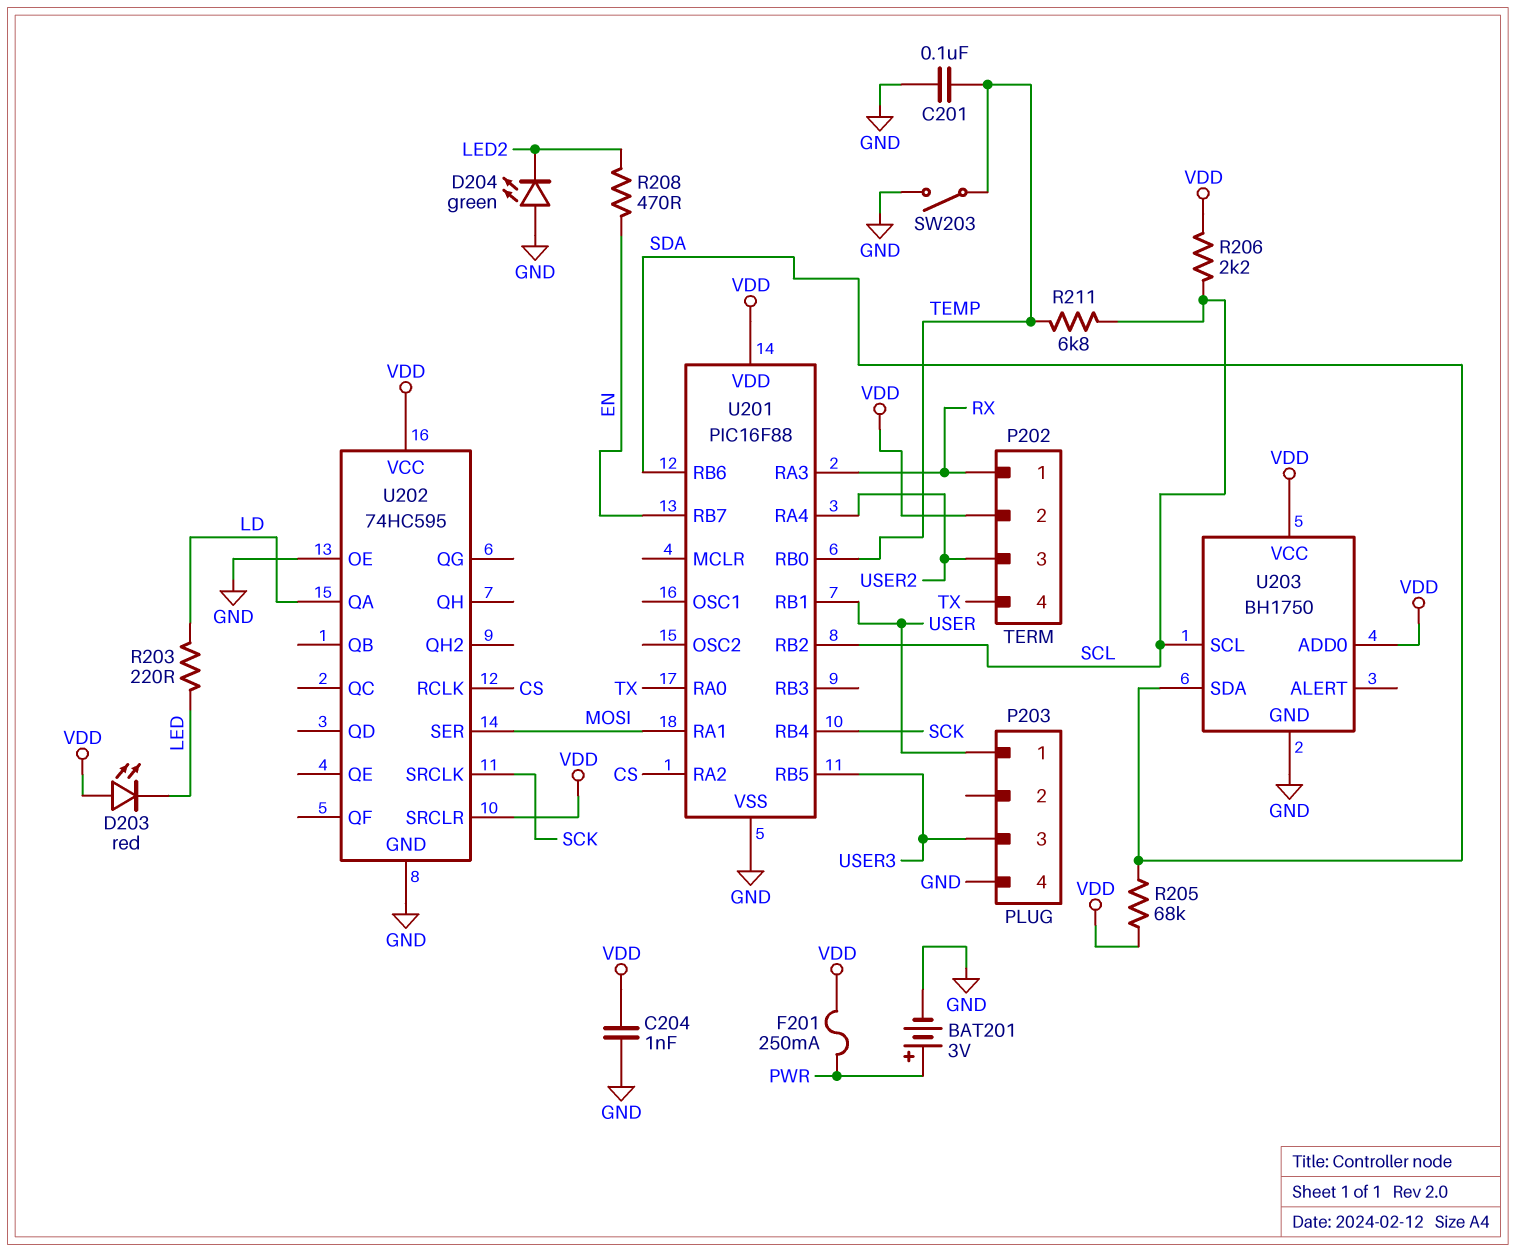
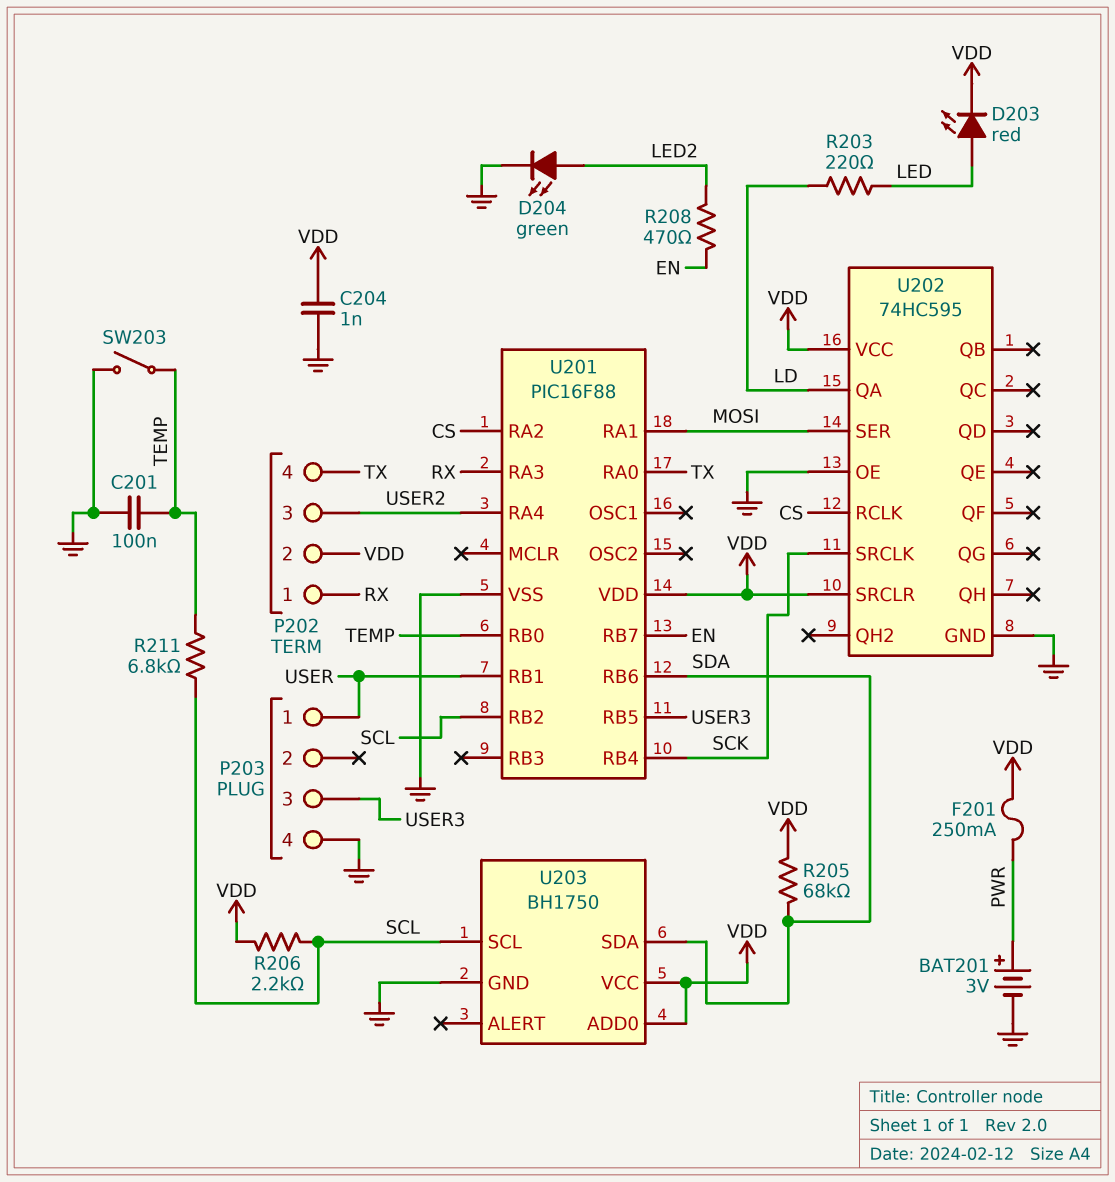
D203: LED red (A VDD, K LED) -> LED red (A LED, K VDD)
D204: LED green (A GND, K LED2) -> LED green (A LED2, K GND)

